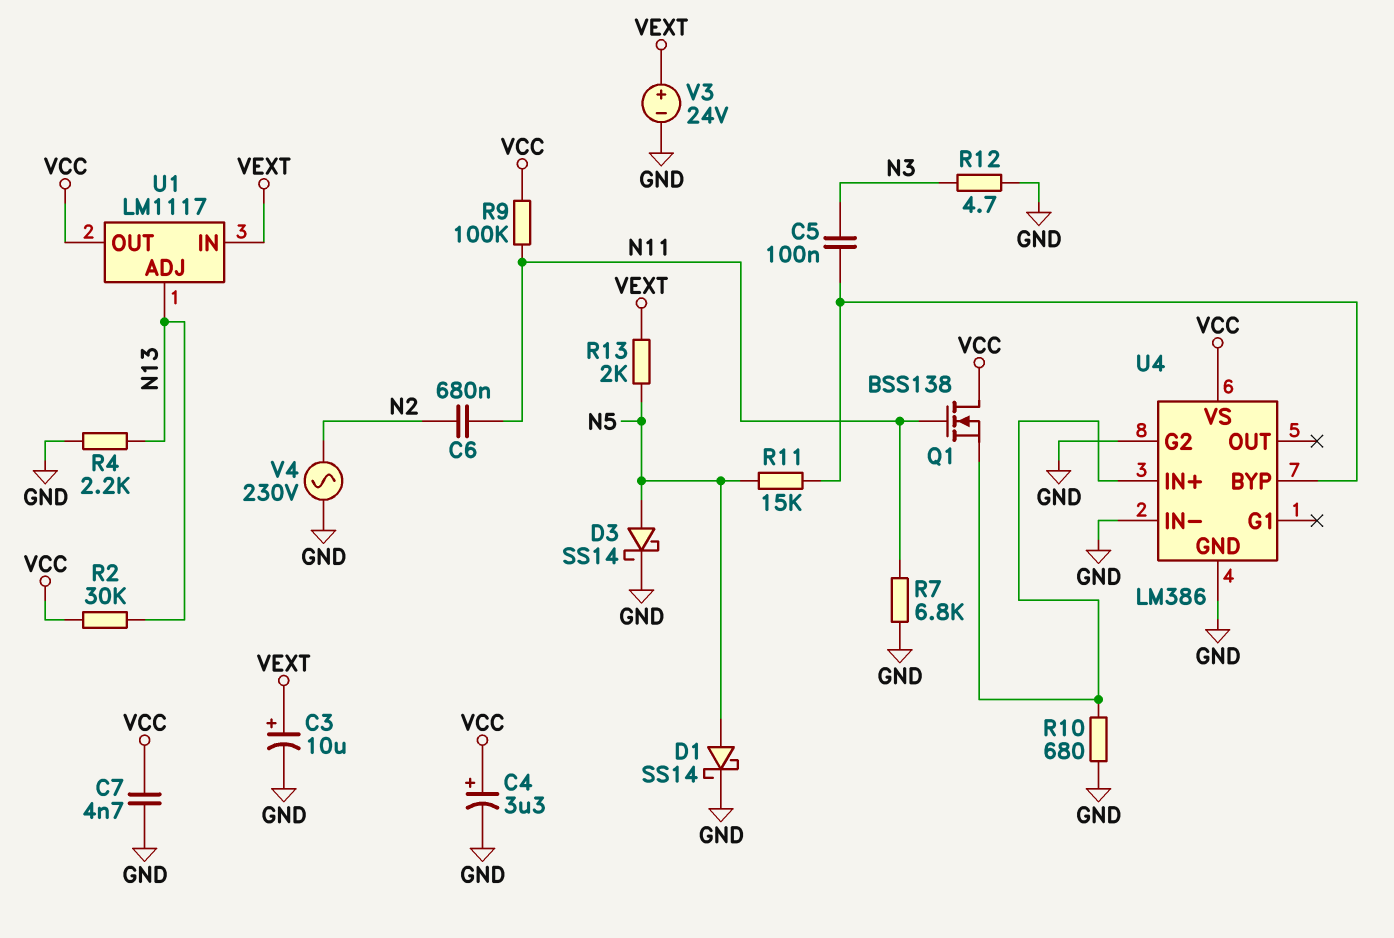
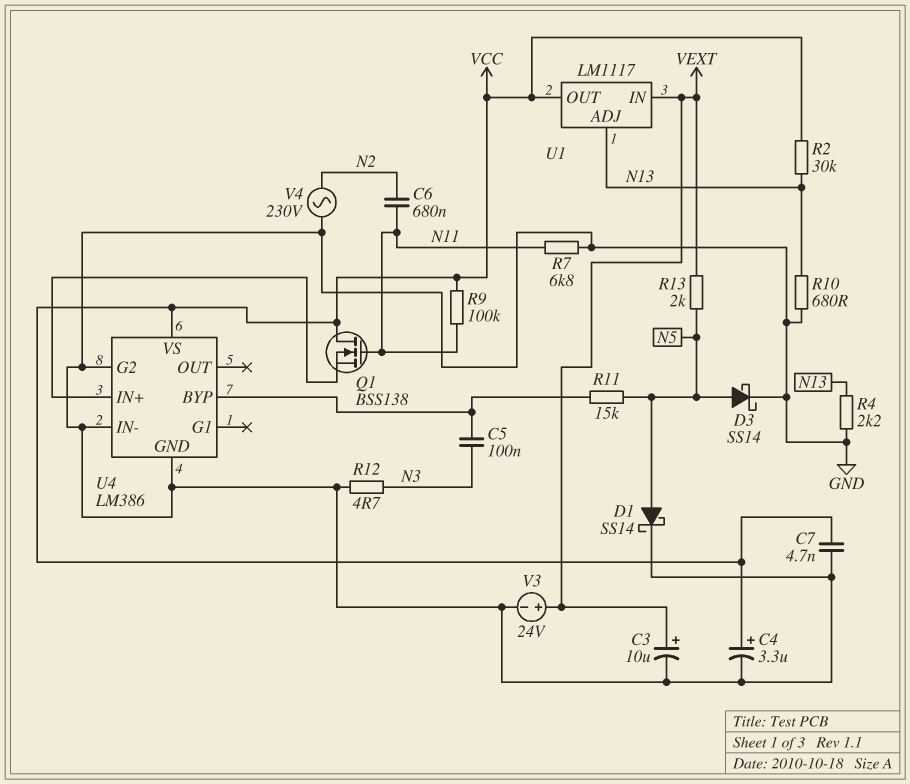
R10: 680 (GND, U4/IN+) -> 680 (GND, N13)

